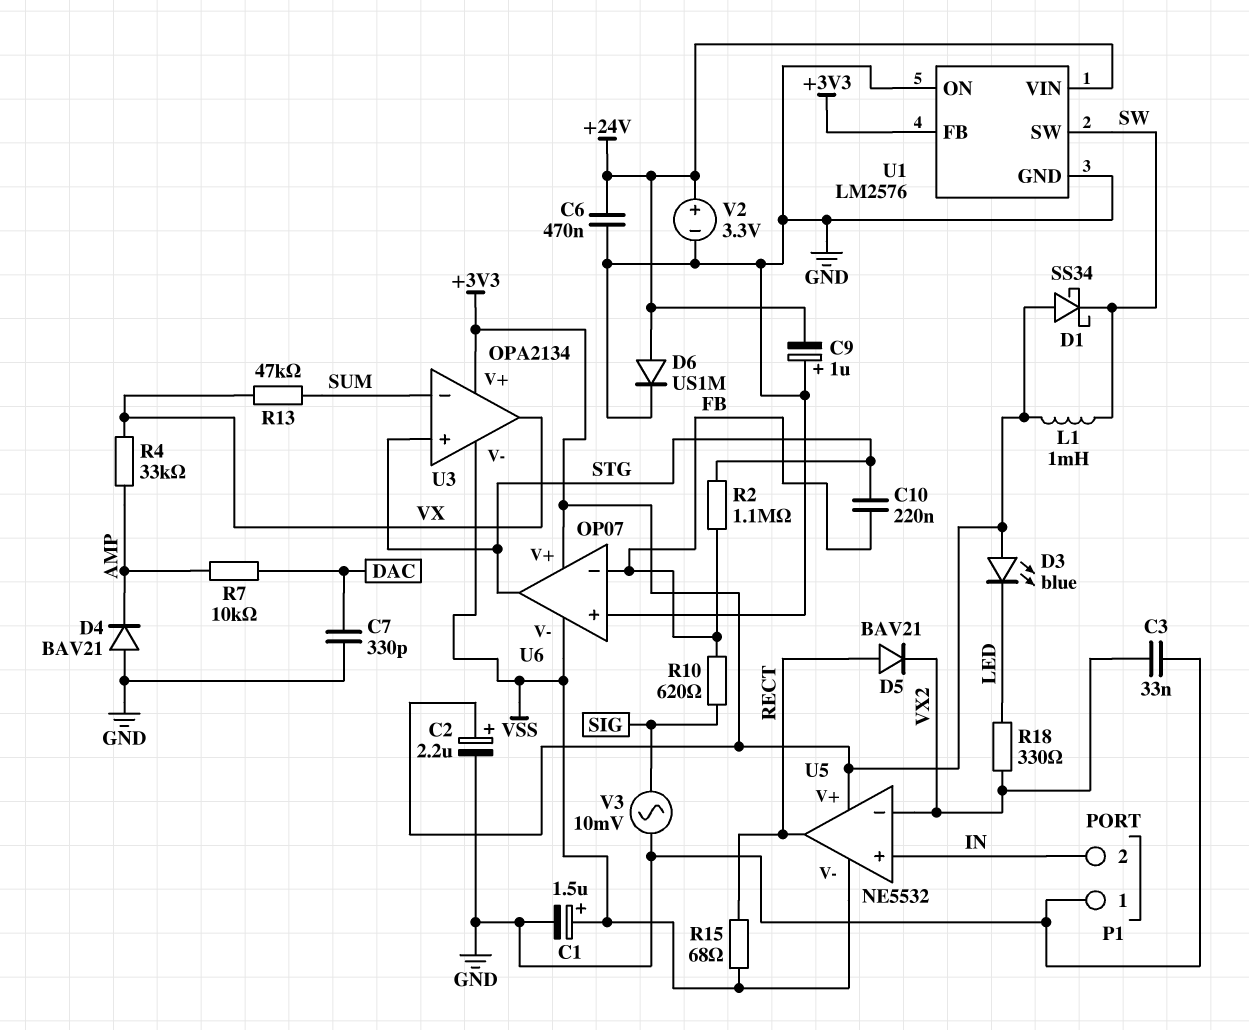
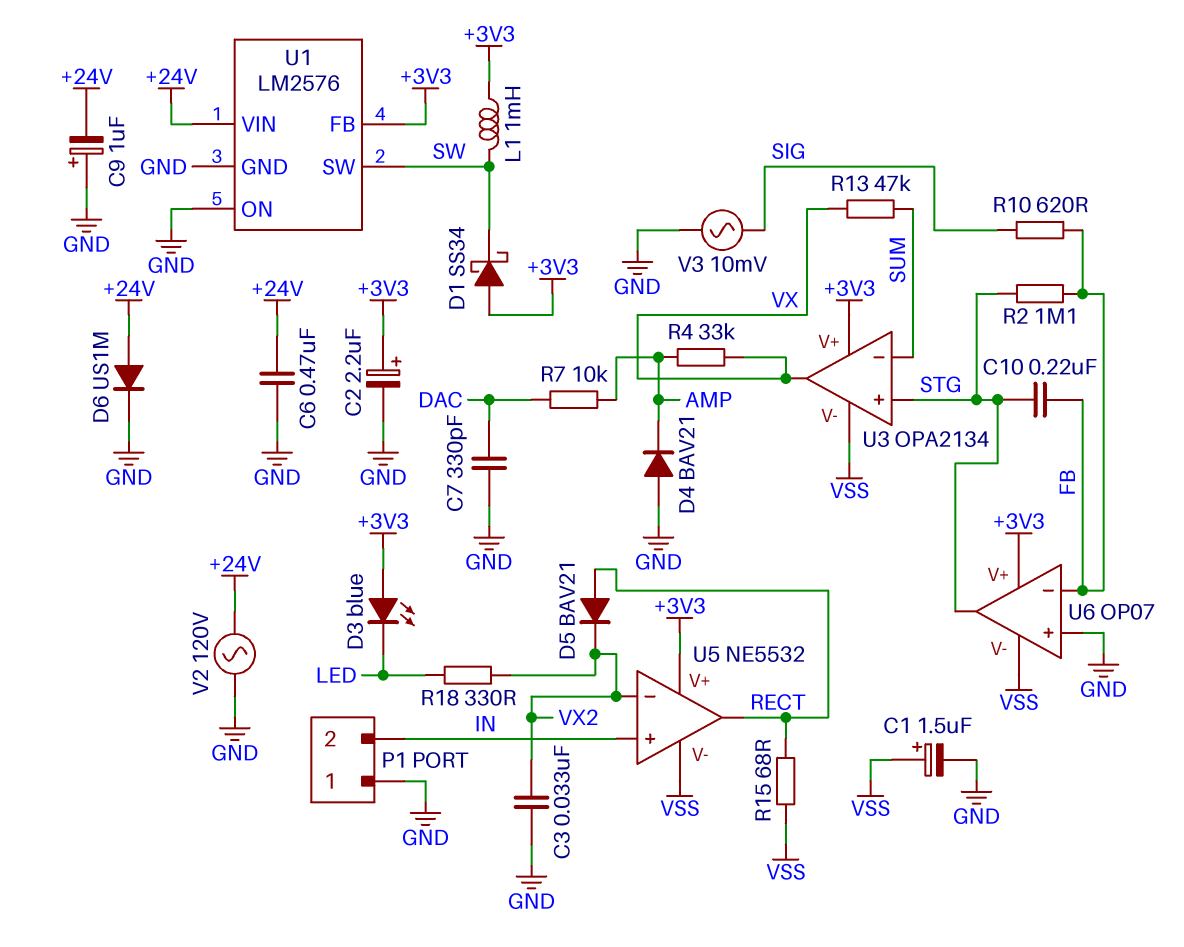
V2: 3.3V (plus +24V, minus GND) -> AC 120V (+24V, GND)

